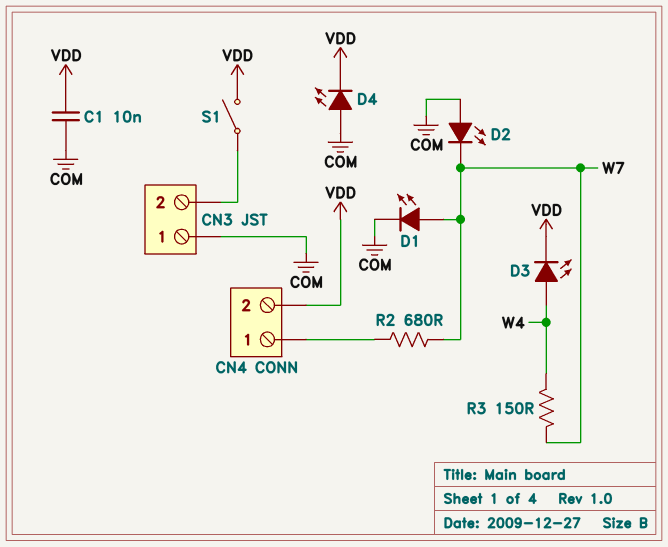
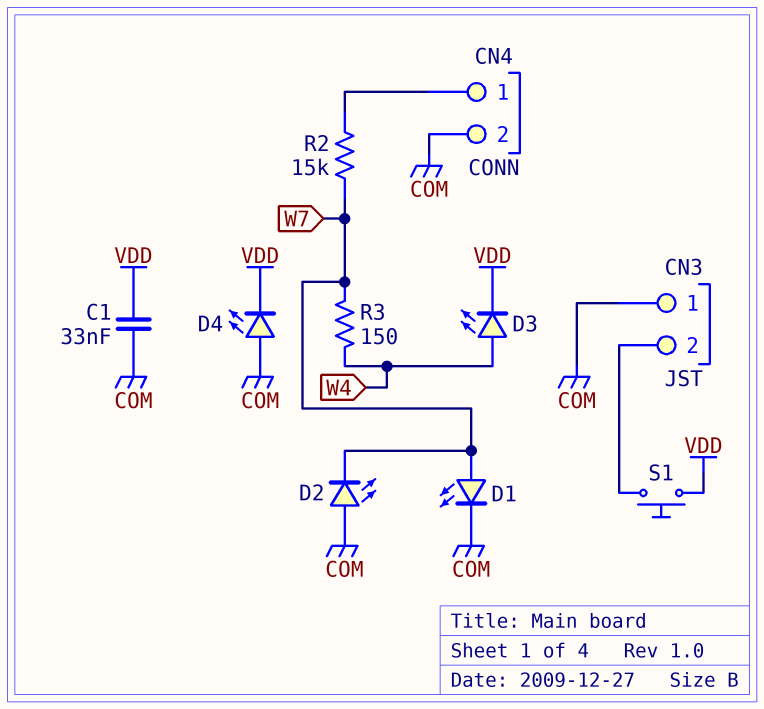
C1: 10nF (COM, VDD) -> 33nF (COM, VDD)
CN4 pin 2: VDD -> COM
R2: 680 (CN4/1, W7) -> 15k (CN4/1, W7)
S1: switch (CN3/2, VDD) -> button (CN3/2, VDD)

